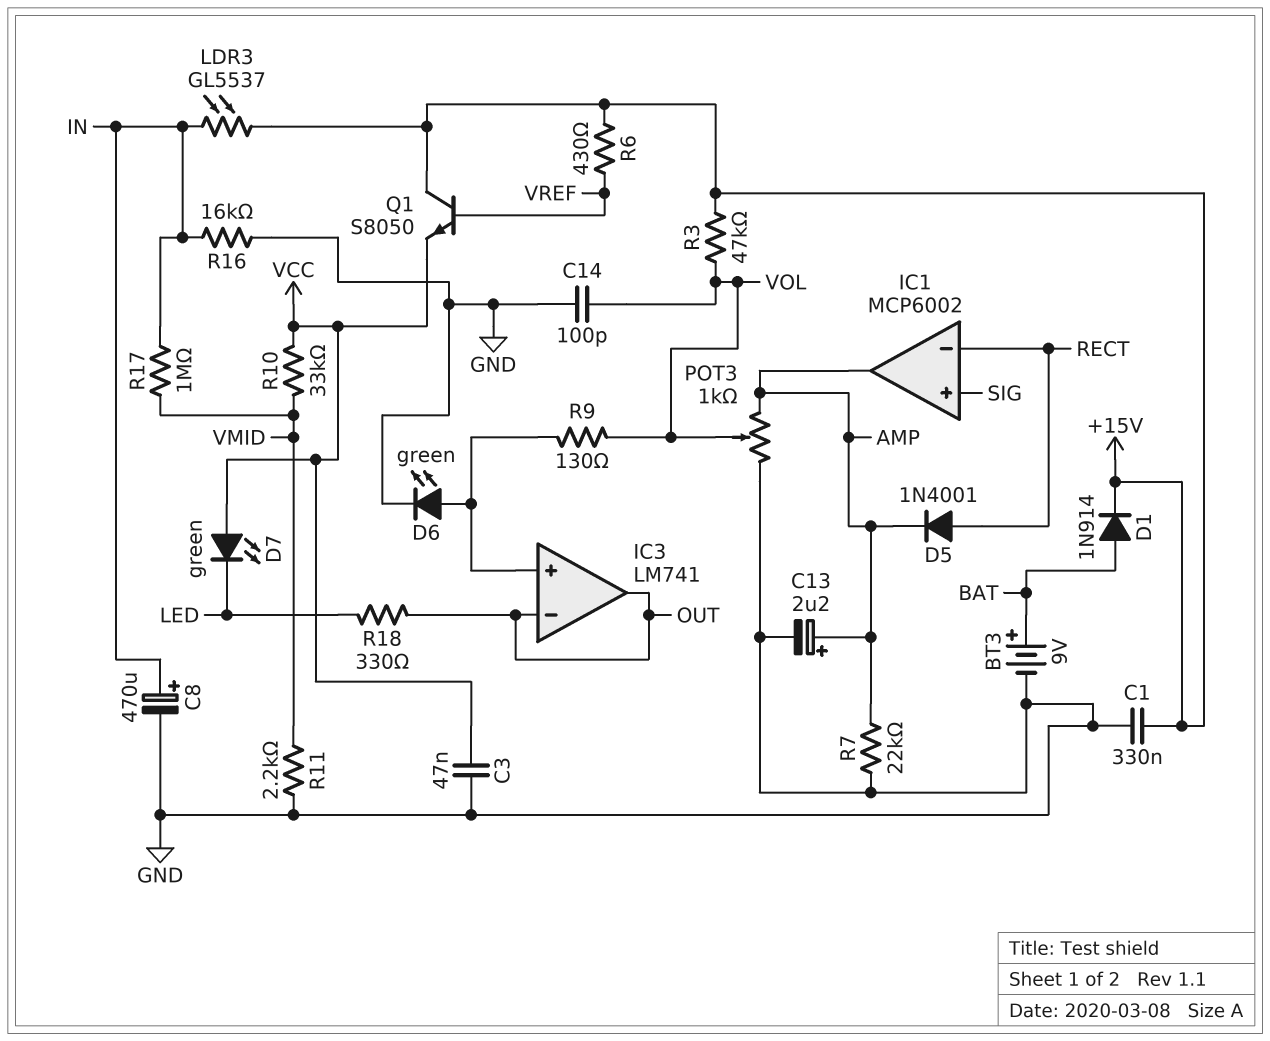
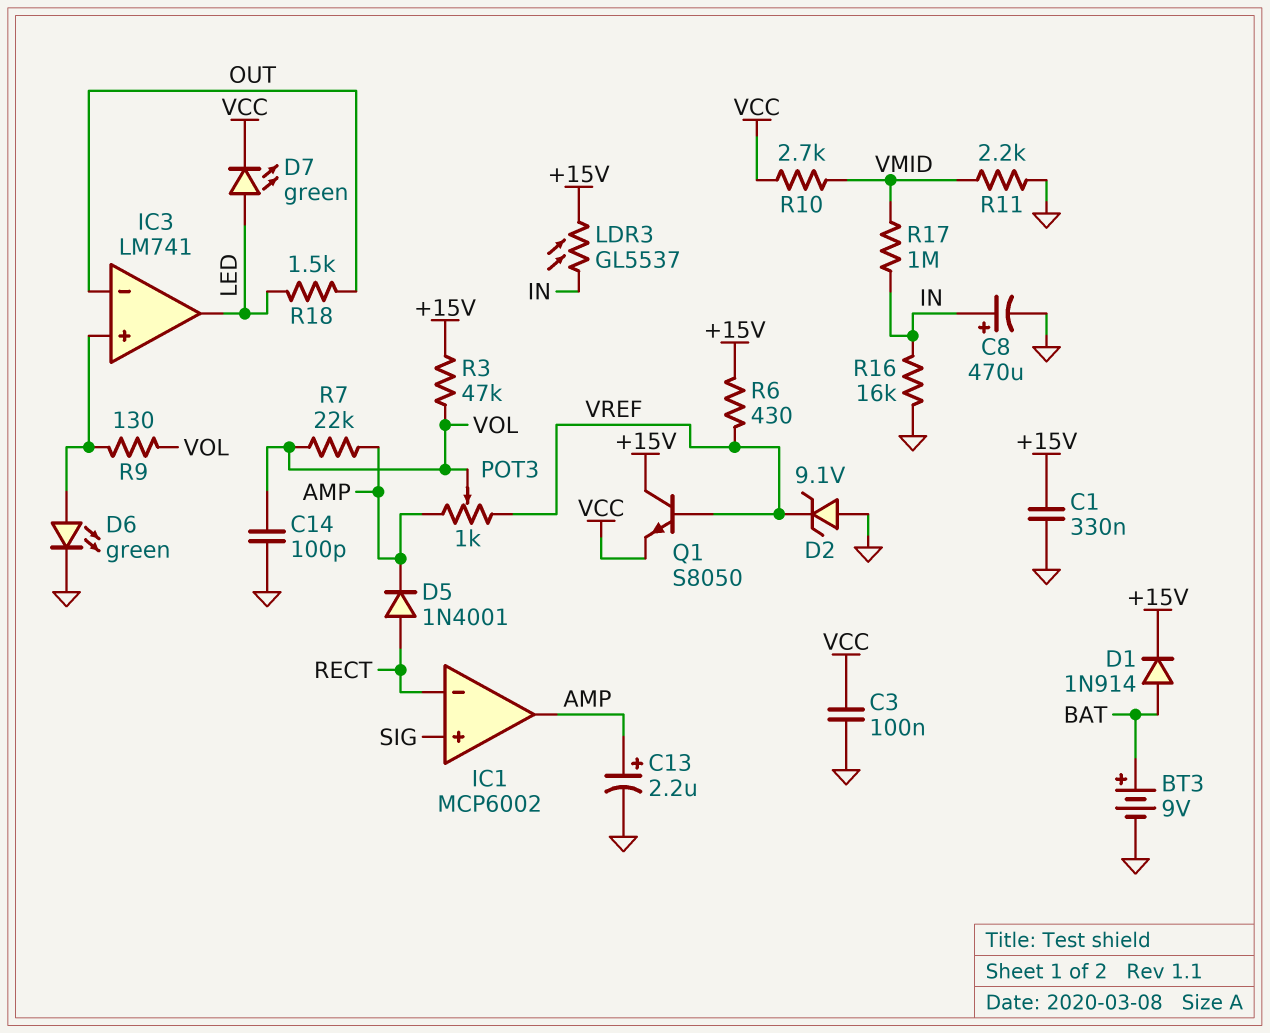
C3: 47nF (GND, VCC) -> 100nF (GND, VCC)
D2: none -> zener 9.1V (A GND, K VREF)
D7: LED green (A VCC, K LED) -> LED green (A LED, K VCC)
IC3 pin out: OUT -> LED
POT3: 1k (AMP, GND, wiper VOL) -> 1k (AMP, VREF, wiper VOL)
R7: 22k (AMP, GND) -> 22k (AMP, VOL)
R10: 33k (VCC, VMID) -> 2.7k (VCC, VMID)
R18: 330 (LED, OUT) -> 1.5k (LED, OUT)

